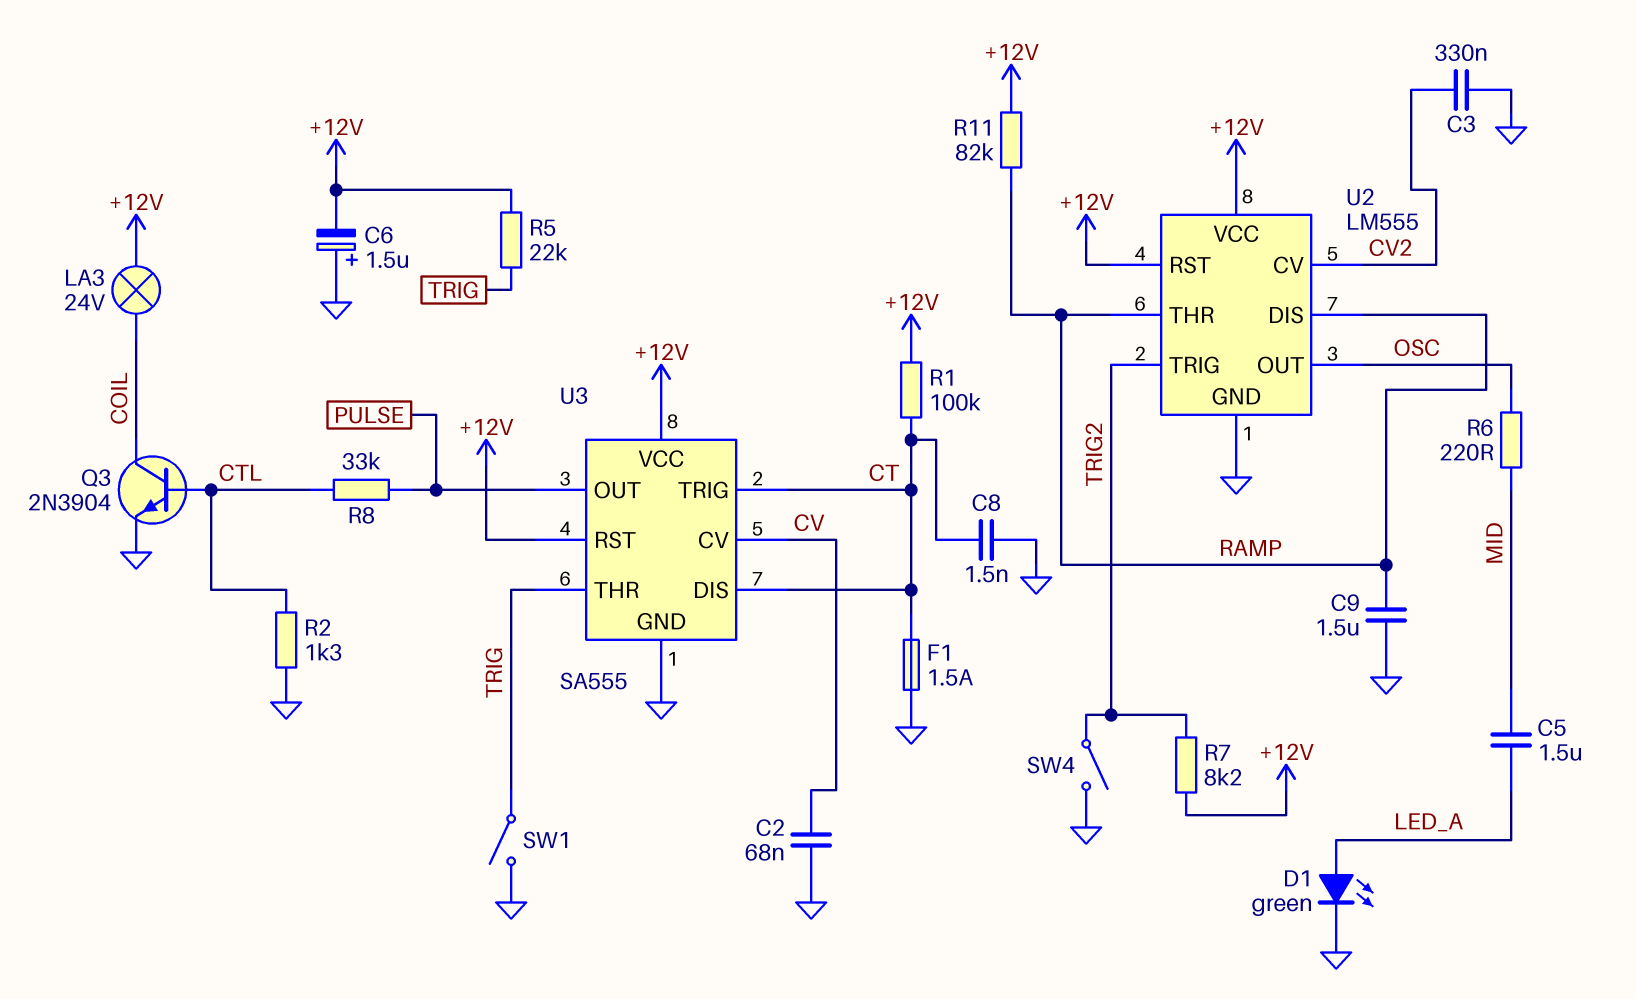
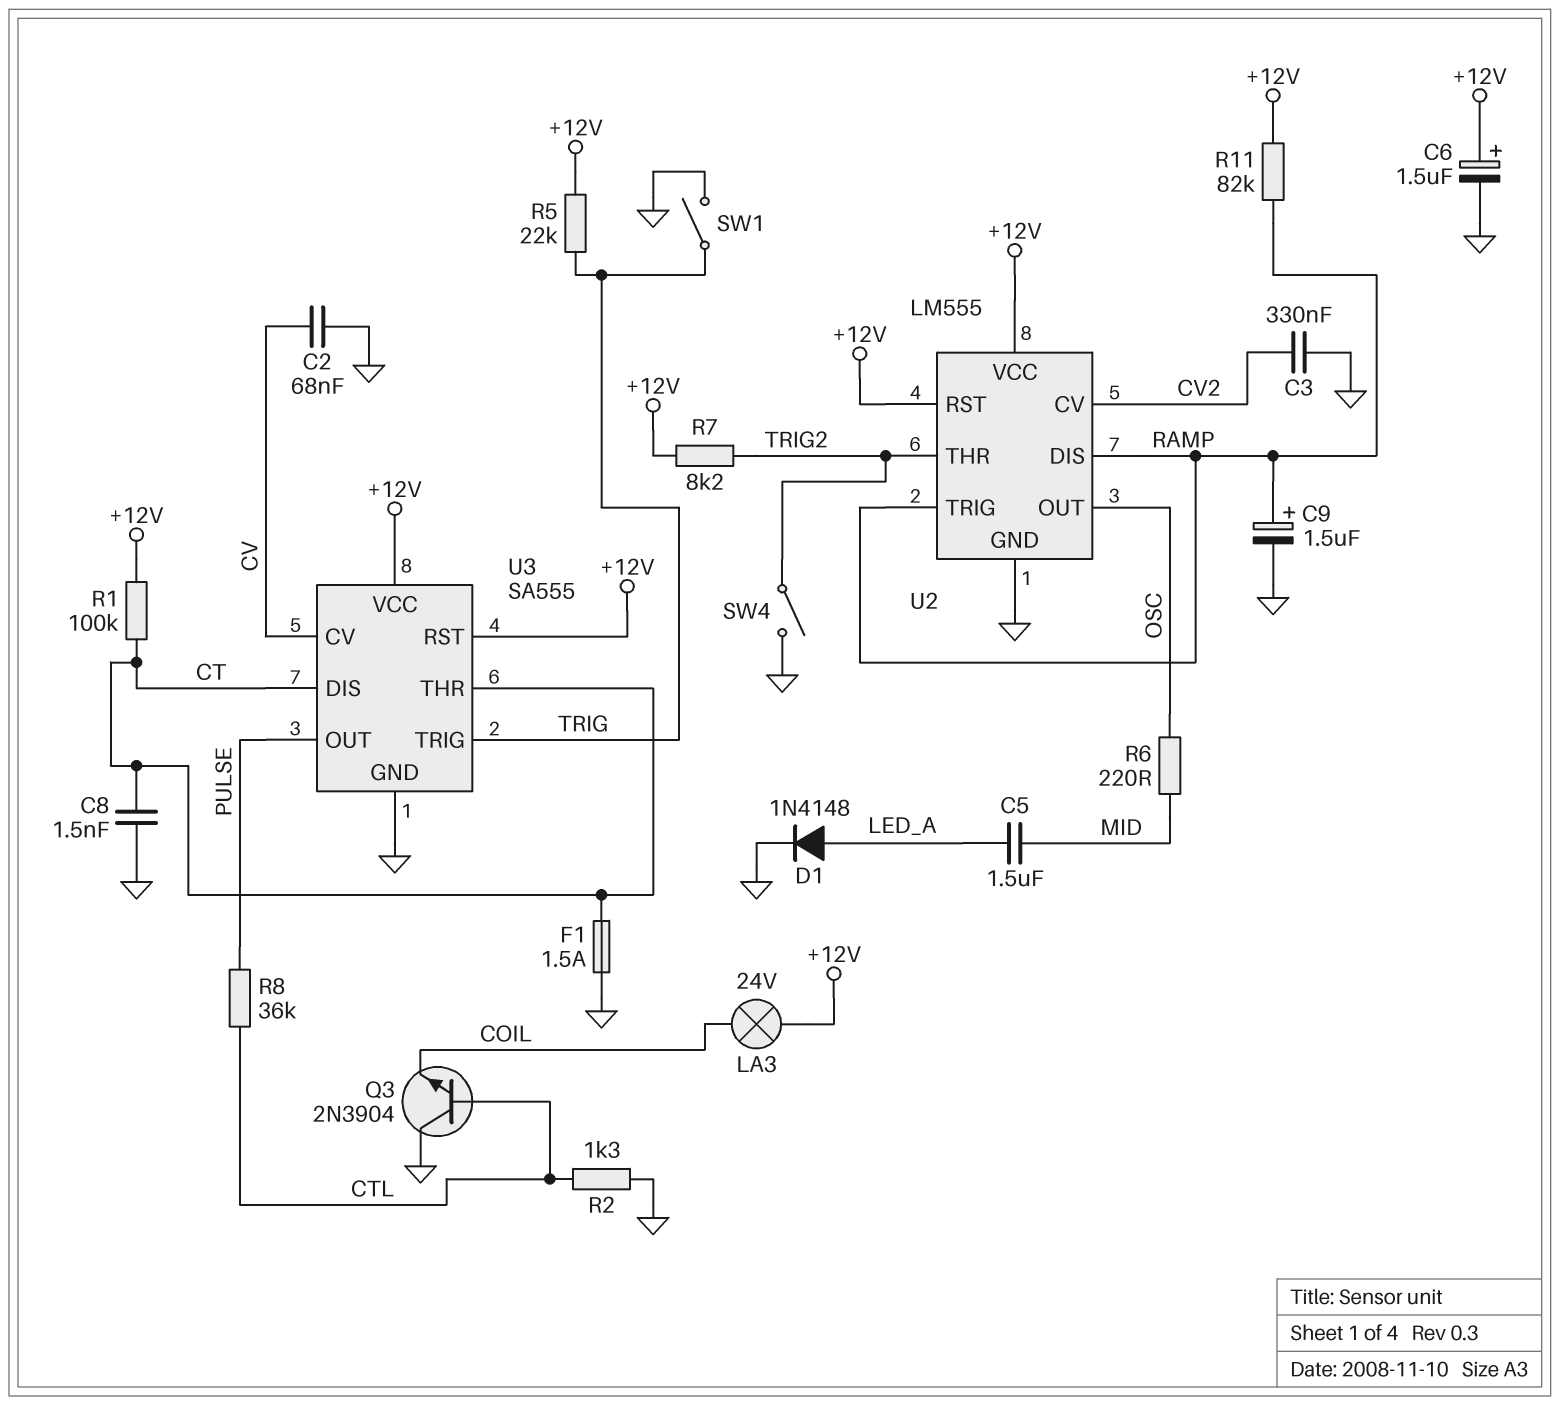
C6: 1.5uF (plus GND, minus +12V) -> 1.5uF (plus +12V, minus GND)
C9: 1.5uF (GND, RAMP) -> 1.5uF (plus RAMP, minus GND)
D1: LED green (A LED_A, K GND) -> diode 1N4148 (A LED_A, K GND)
Q3: NPN 2N3904 (B CTL, C COIL, E GND) -> NPN 2N3904 (B CTL, C GND, E COIL)
R8: 33k (CTL, PULSE) -> 36k (CTL, PULSE)
U2 pin THR: RAMP -> TRIG2
U2 pin TRIG: TRIG2 -> RAMP
U3 pin THR: TRIG -> CT
U3 pin TRIG: CT -> TRIG

